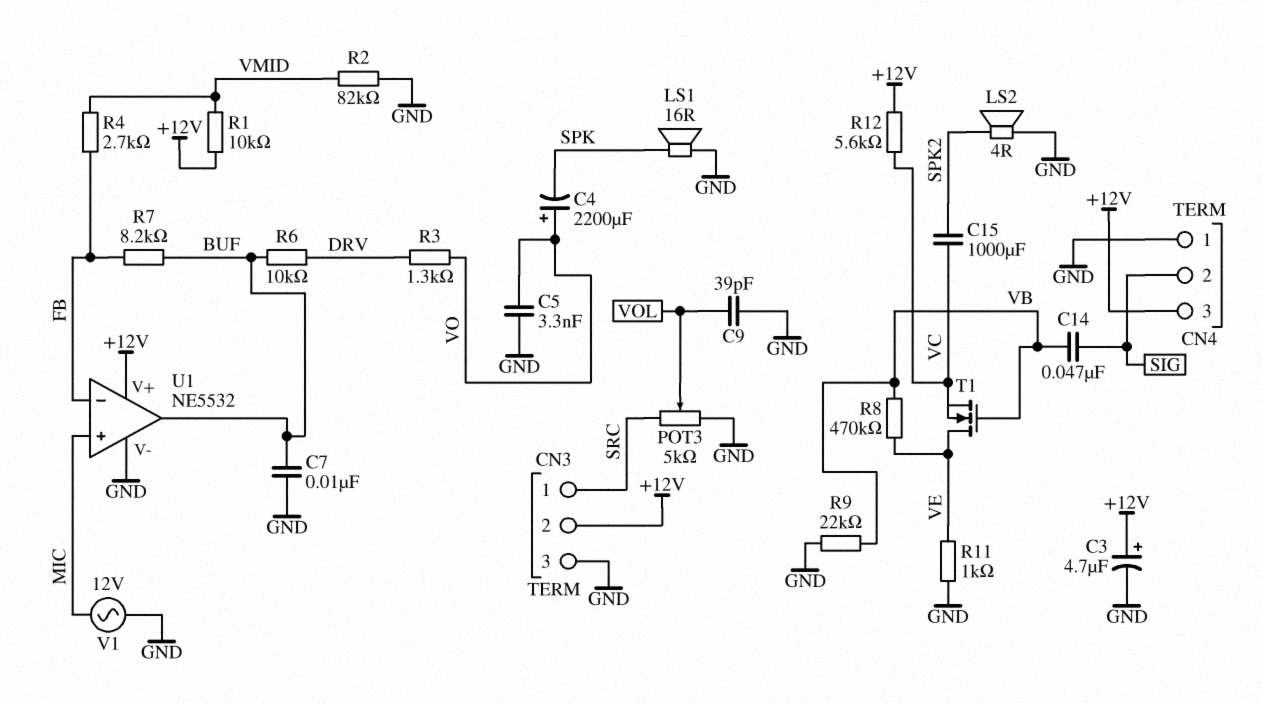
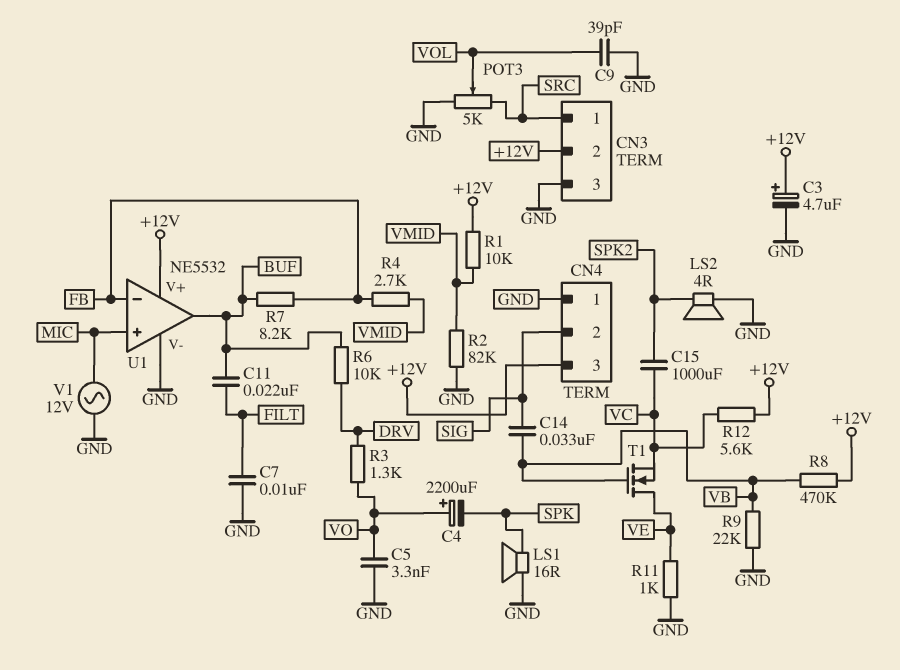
C7: 10nF (BUF, GND) -> 10nF (FILT, GND)
C11: none -> 22nF (BUF, FILT)
C14: 47nF (SIG, VB) -> 33nF (SIG, VB)
R8: 470k (VB, VE) -> 470k (+12V, VB)

